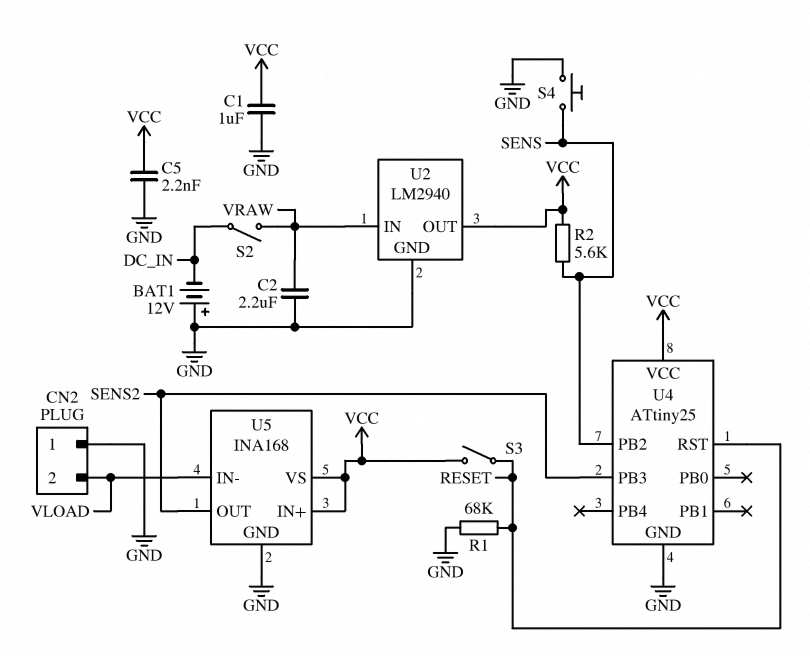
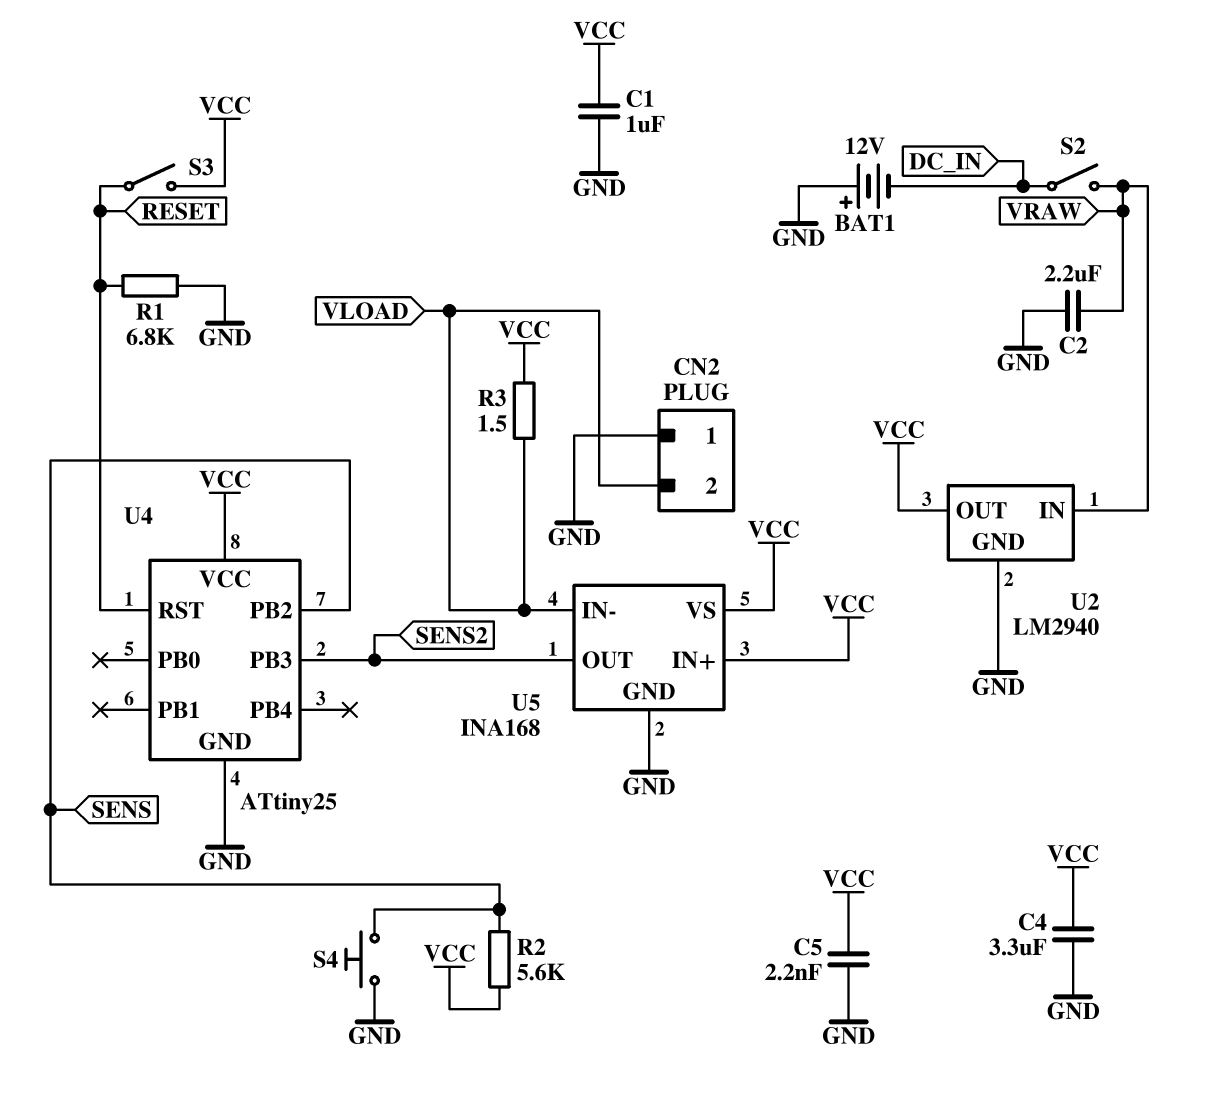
C4: none -> 3.3uF (GND, VCC)
R1: 68k (GND, RESET) -> 6.8k (GND, RESET)
R3: none -> 1.5 (VCC, VLOAD)

